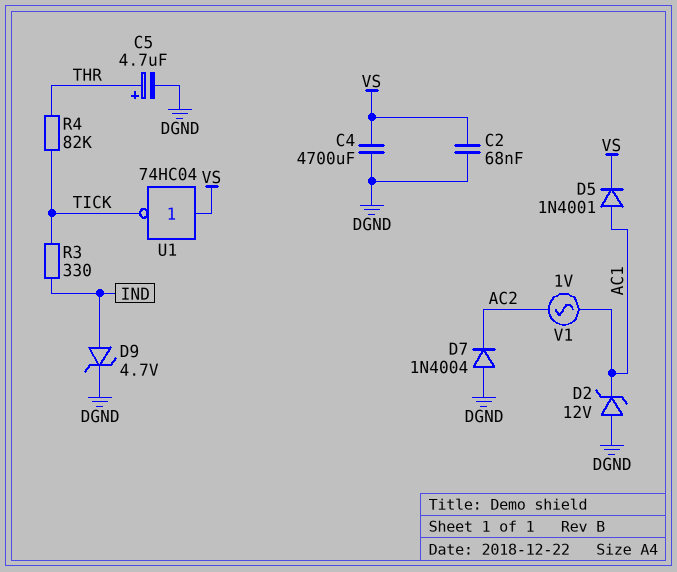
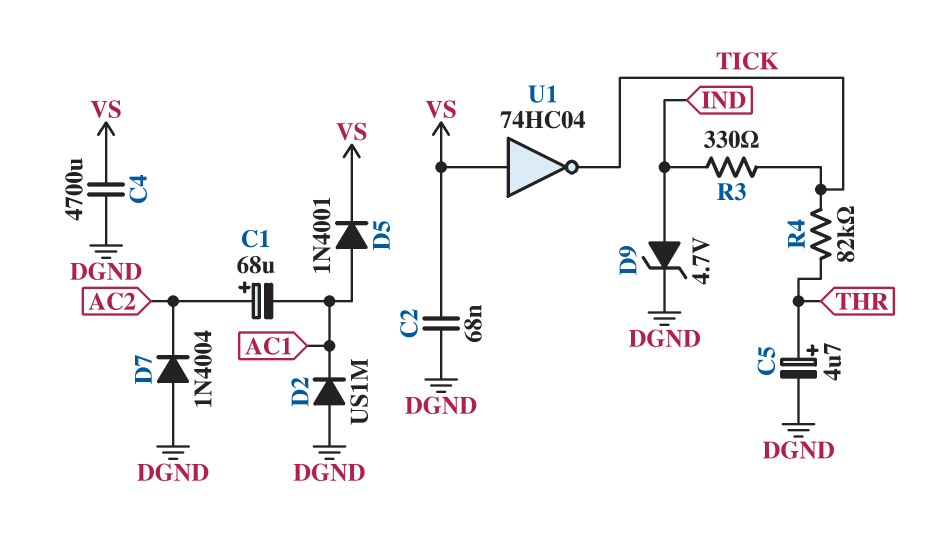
C1: none -> 68uF (plus AC2, minus AC1)
D2: zener 12V (A DGND, K AC1) -> diode US1M (A DGND, K AC1)
V1: AC 1V (AC1, AC2) -> none

